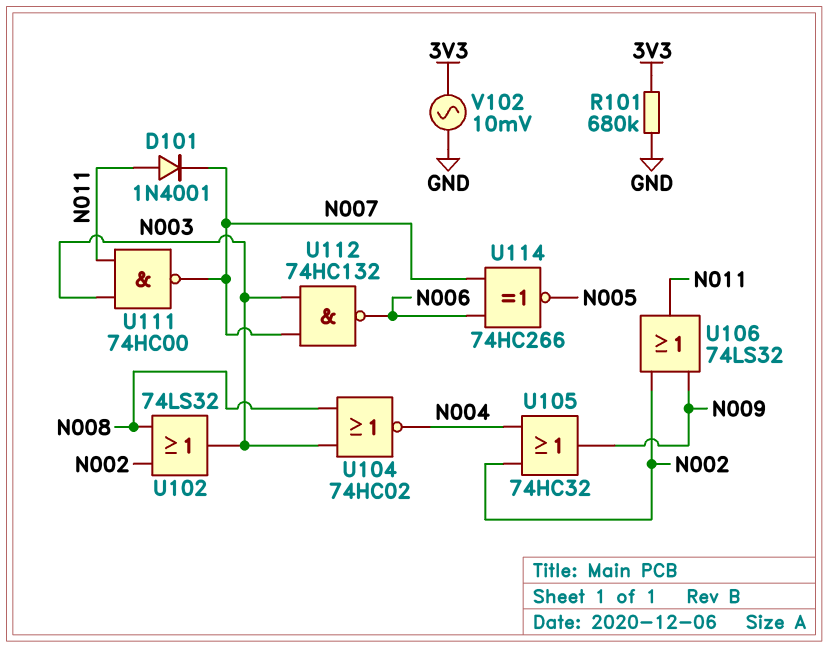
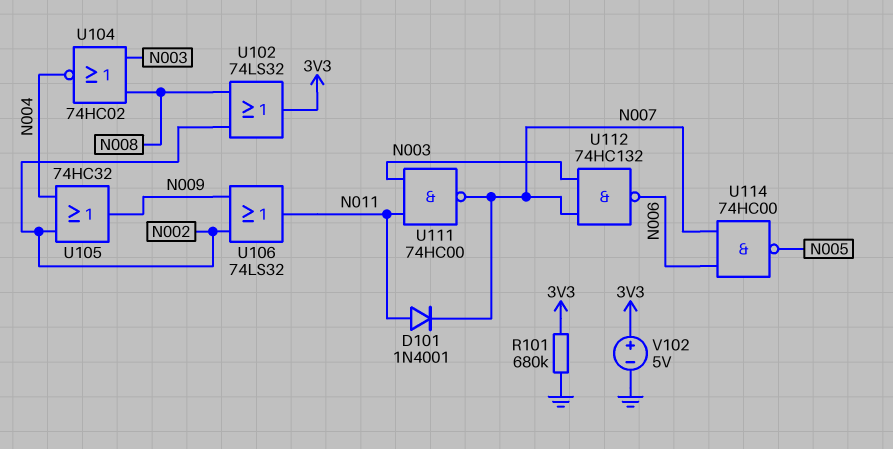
U102: OR 74LS32 (in N002, in N008, out N003) -> OR 74LS32 (in N002, in N008, out 3V3)
U114: XNOR 74HC266 (in N006, in N007, out N005) -> NAND 74HC00 (in N006, in N007, out N005)
V102: AC 10mV (3V3, GND) -> 5V (plus 3V3, minus GND)

